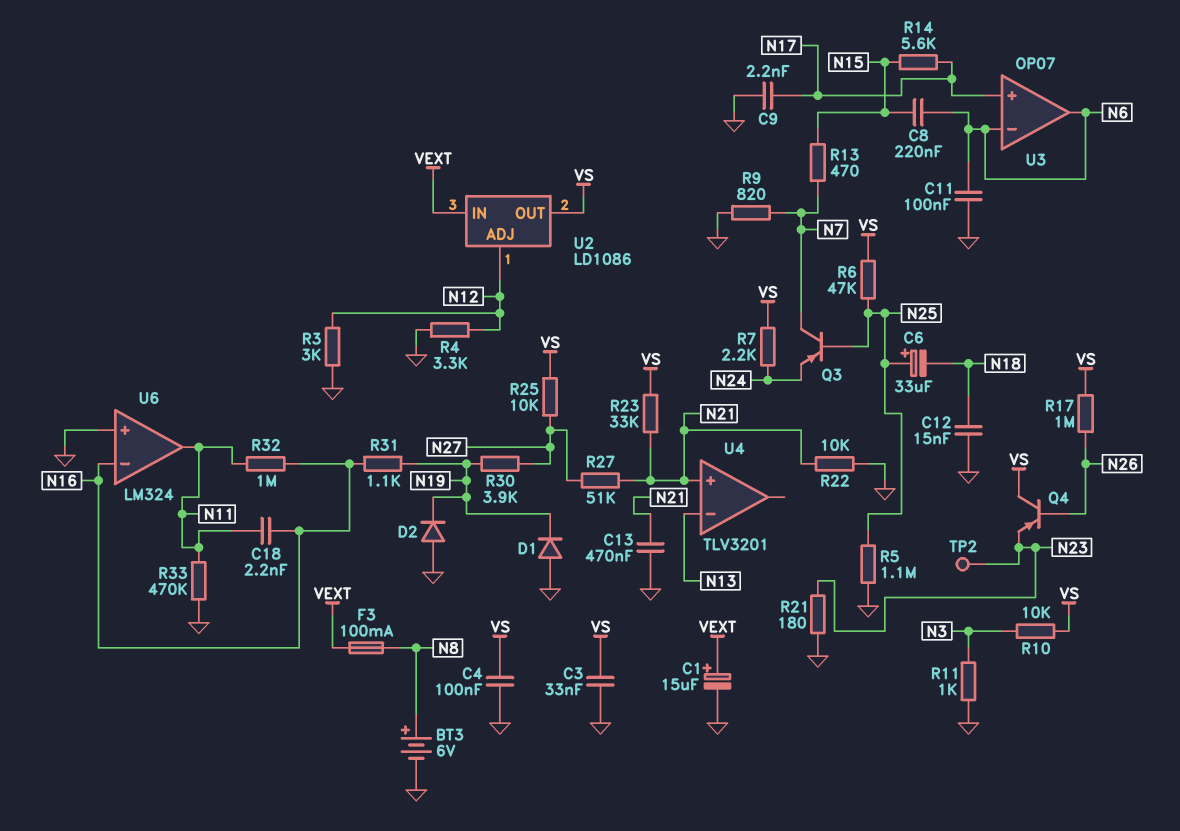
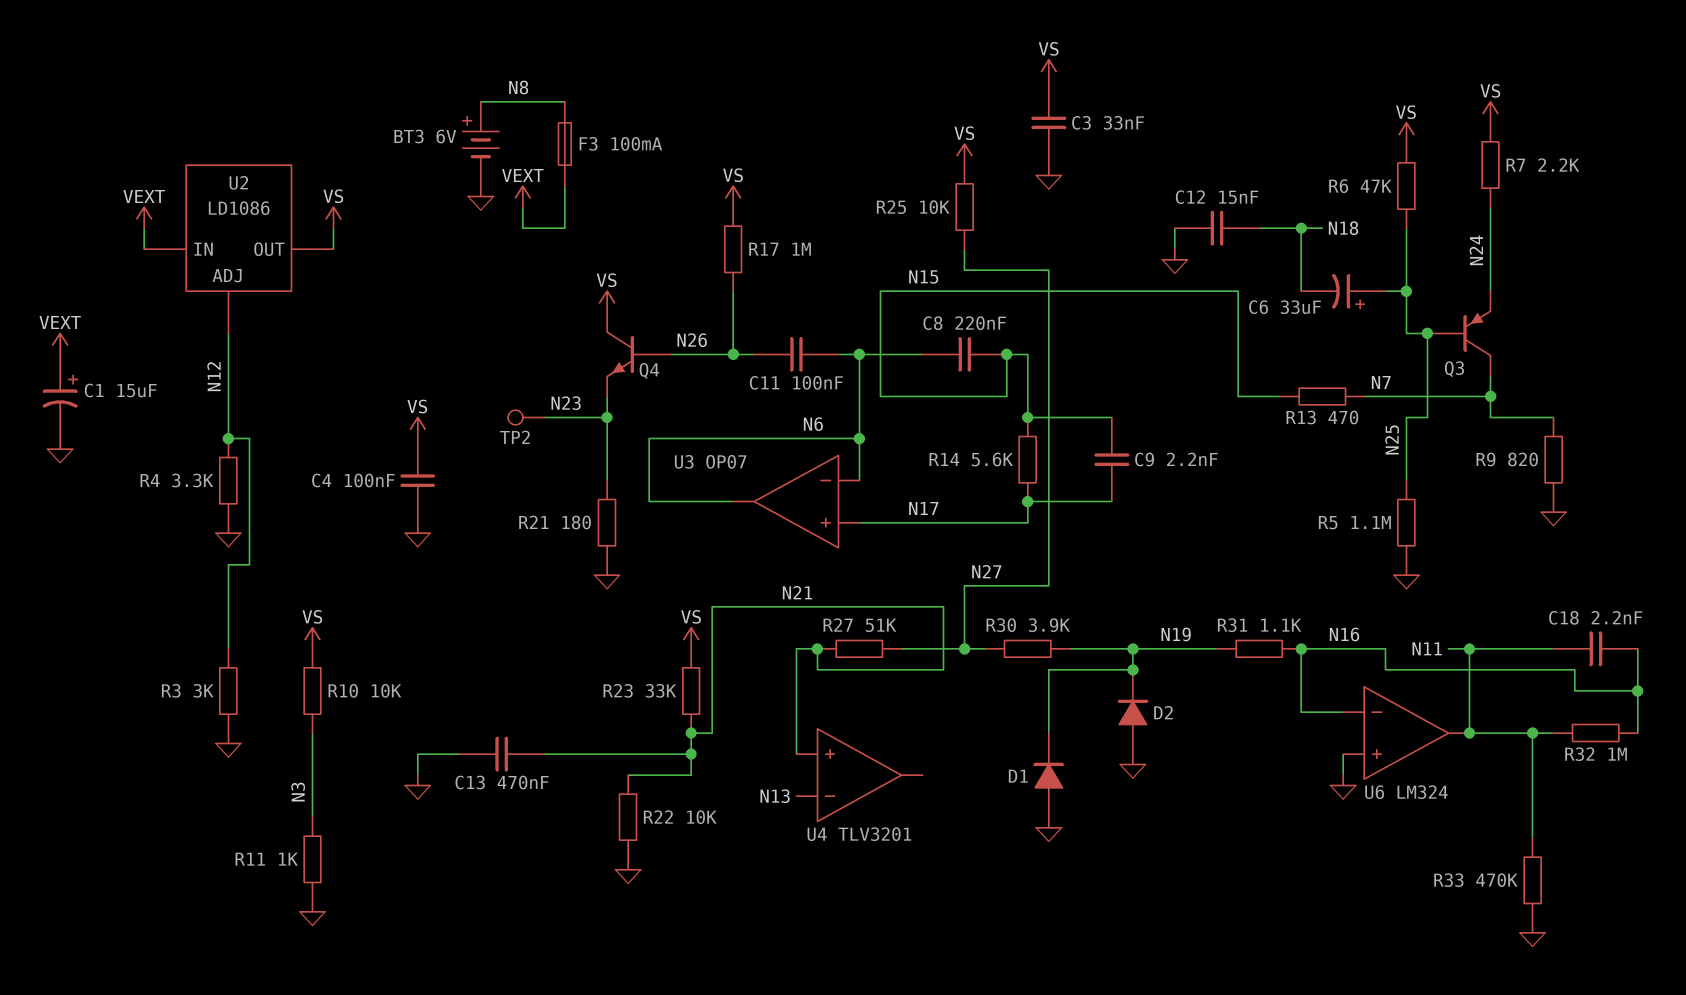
C9: 2.2nF (GND, N17) -> 2.2nF (N15, N17)
C11: 100nF (GND, N6) -> 100nF (N6, N26)
Q4: PNP (B N26, C VS, E N23) -> NPN (B N26, C VS, E N23)

